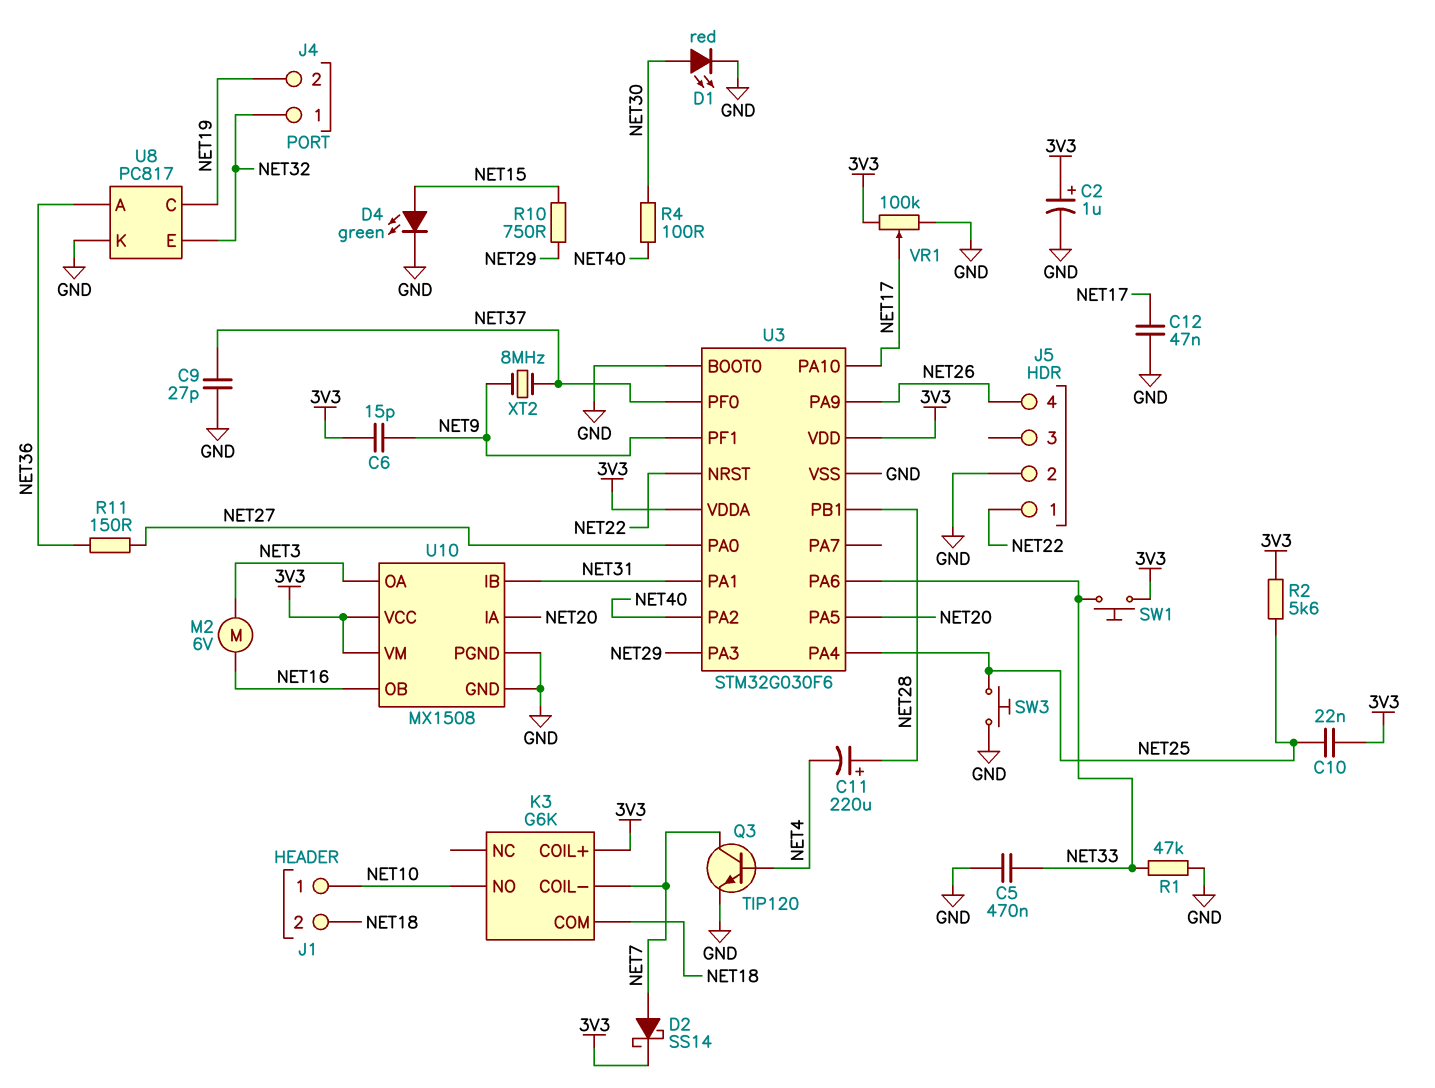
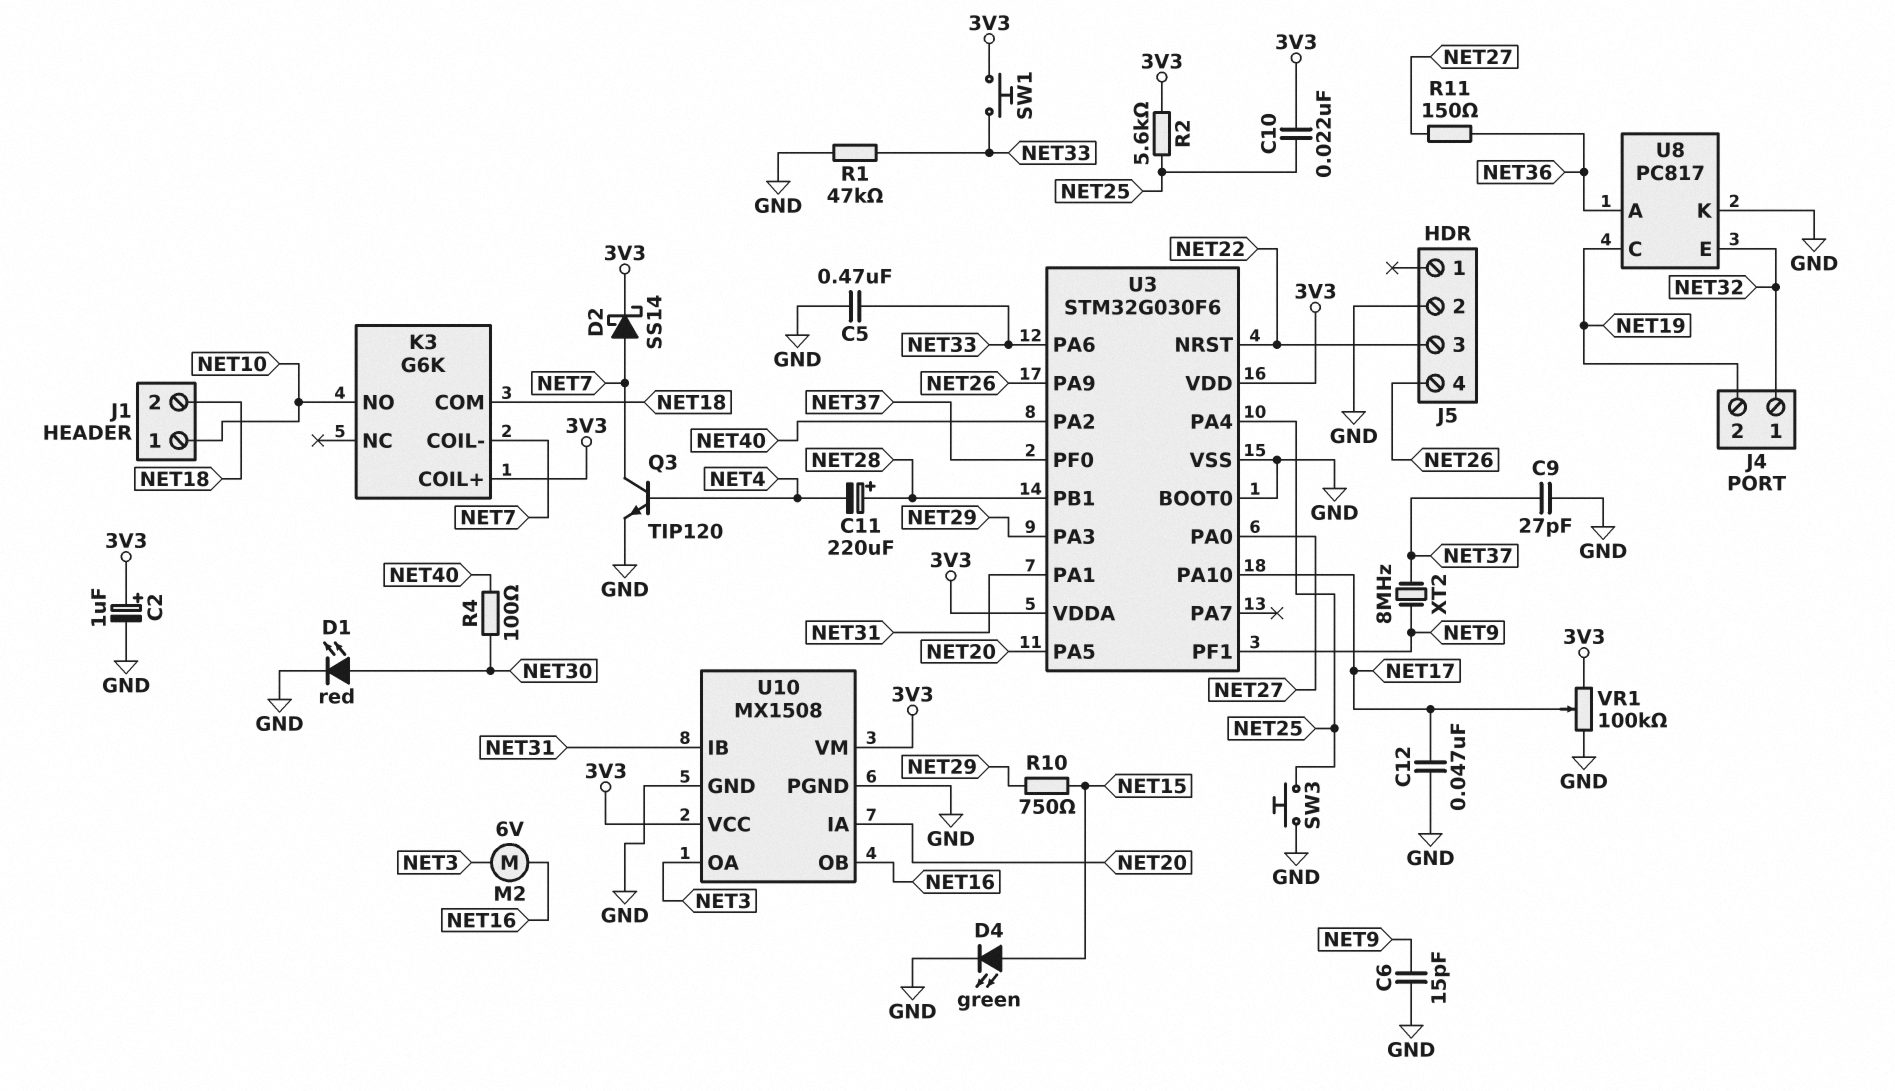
C6: 15pF (3V3, NET9) -> 15pF (GND, NET9)
J5 pin 1: NET22 -> none
J5 pin 3: none -> NET22

